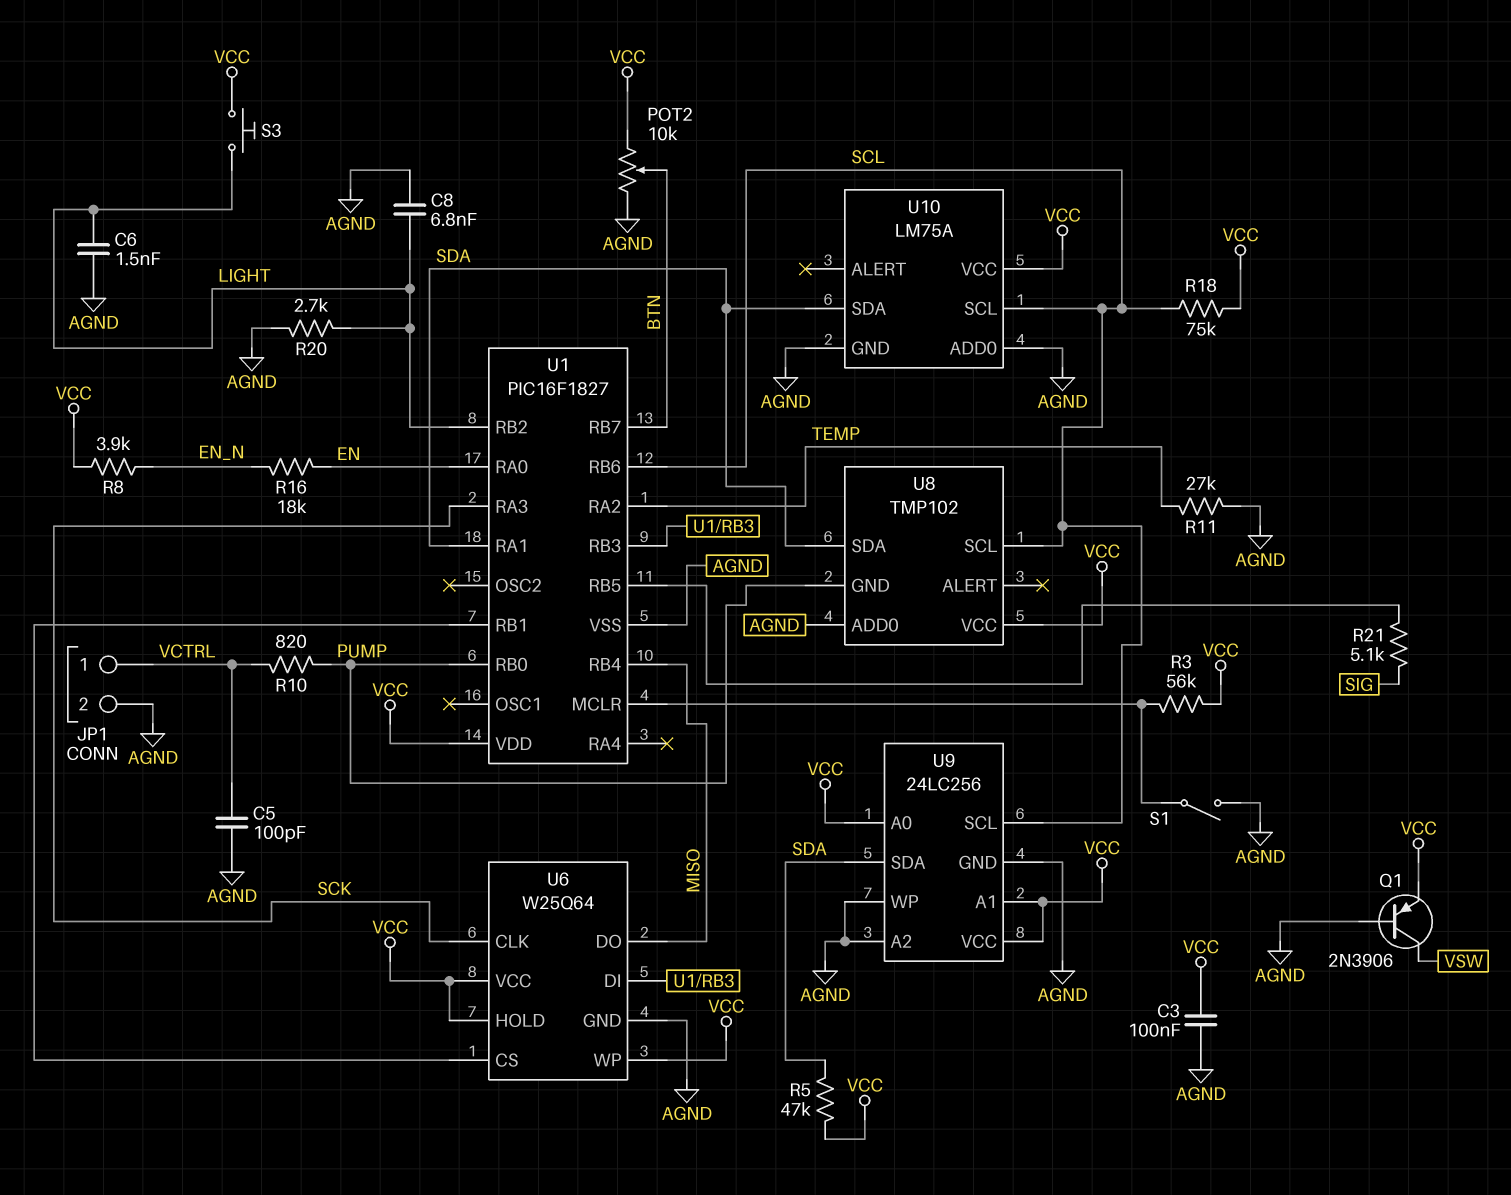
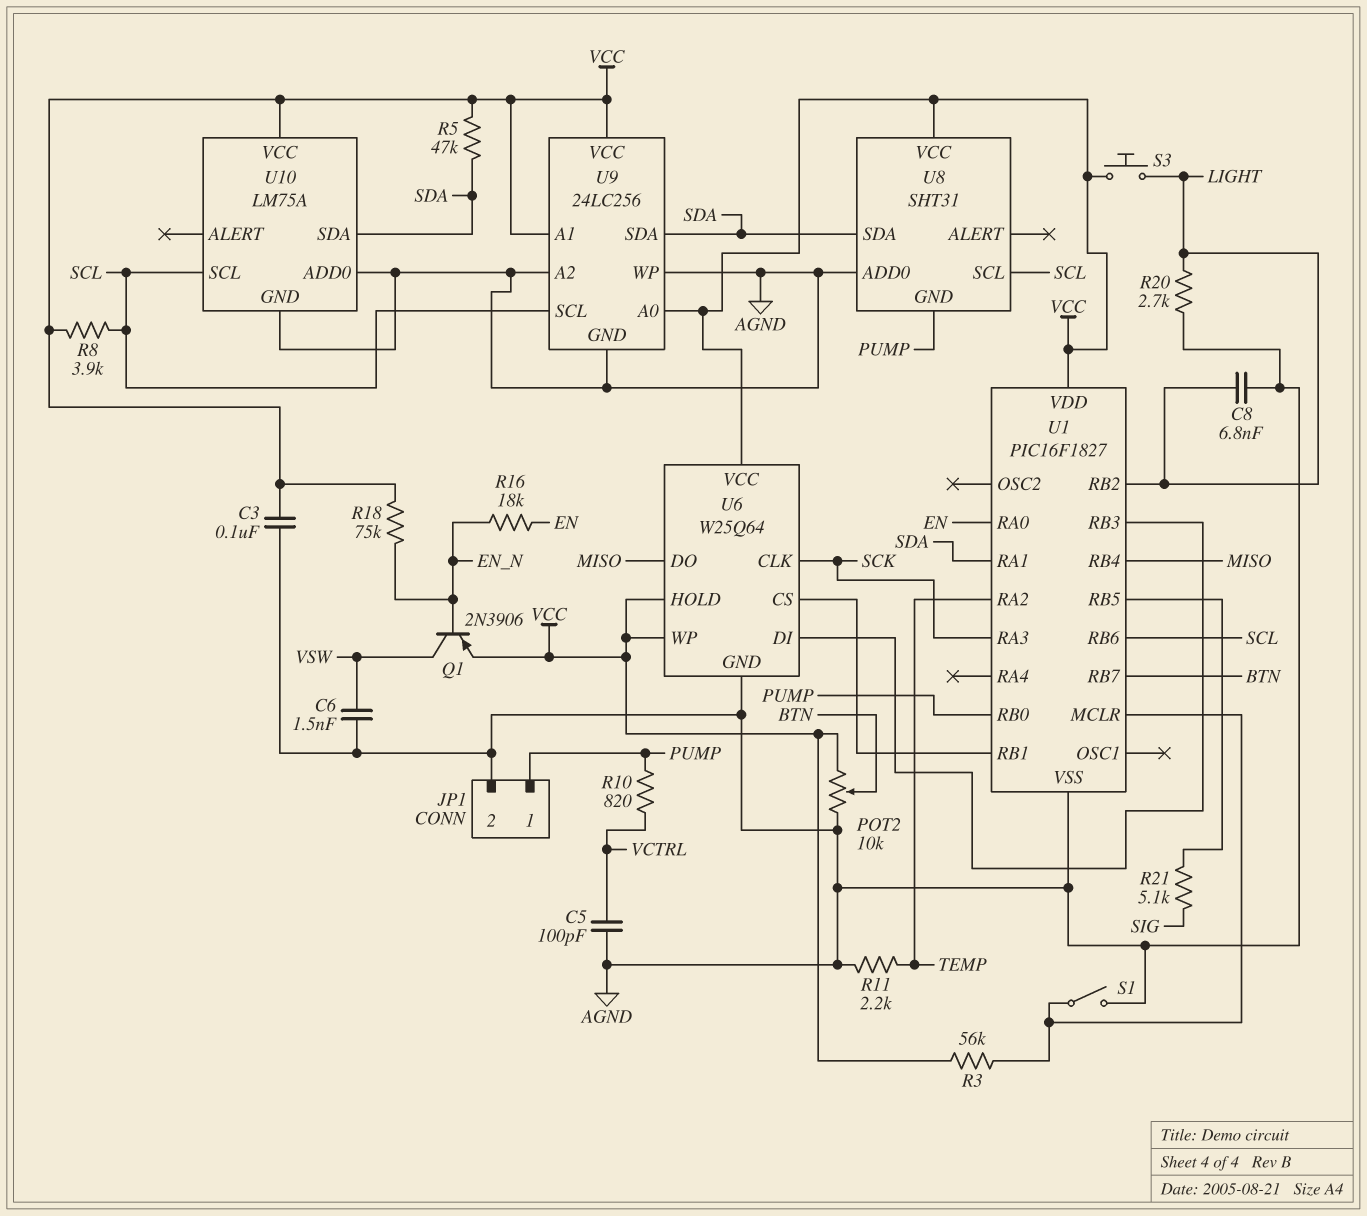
C6: 1.5nF (AGND, LIGHT) -> 1.5nF (AGND, VSW)
JP1 pin 1: VCTRL -> PUMP
Q1: PNP 2N3906 (B AGND, C VSW, E VCC) -> PNP 2N3906 (B EN_N, C VSW, E VCC)
R8: 3.9k (EN_N, VCC) -> 3.9k (SCL, VCC)
R11: 27k (AGND, TEMP) -> 2.2k (AGND, TEMP)
R18: 75k (SCL, VCC) -> 75k (EN_N, VCC)
U8: TMP102 -> SHT31

